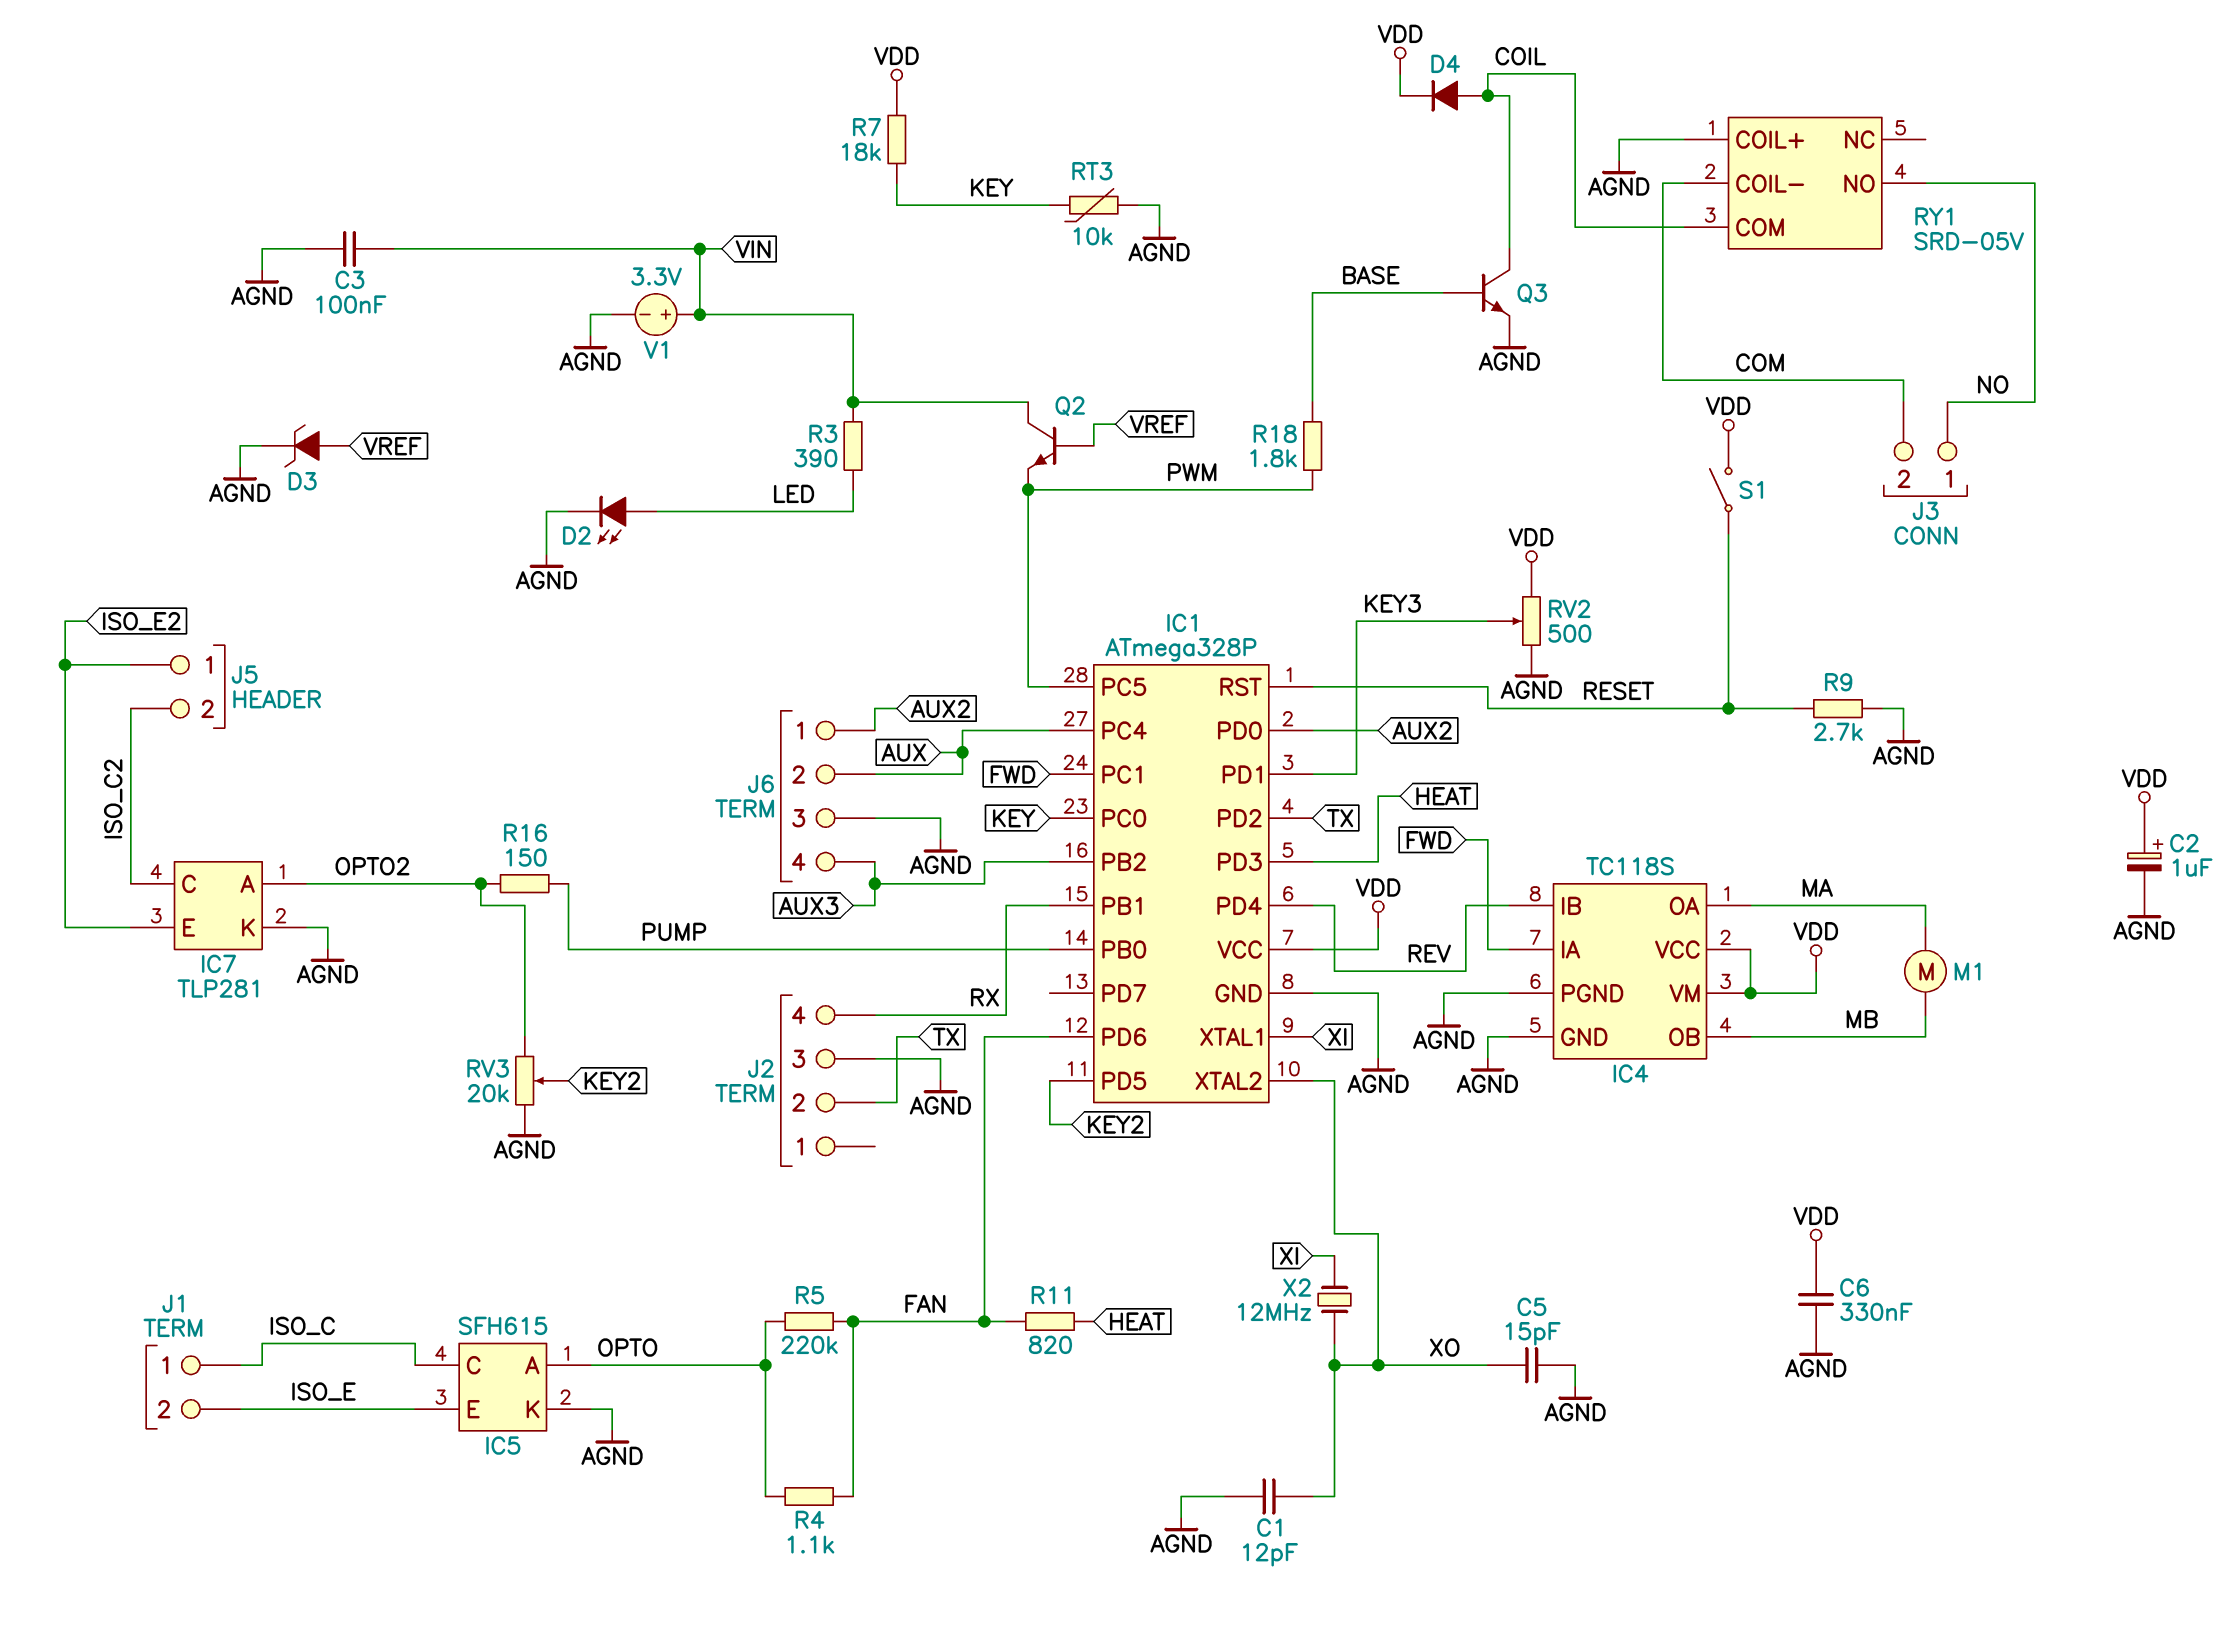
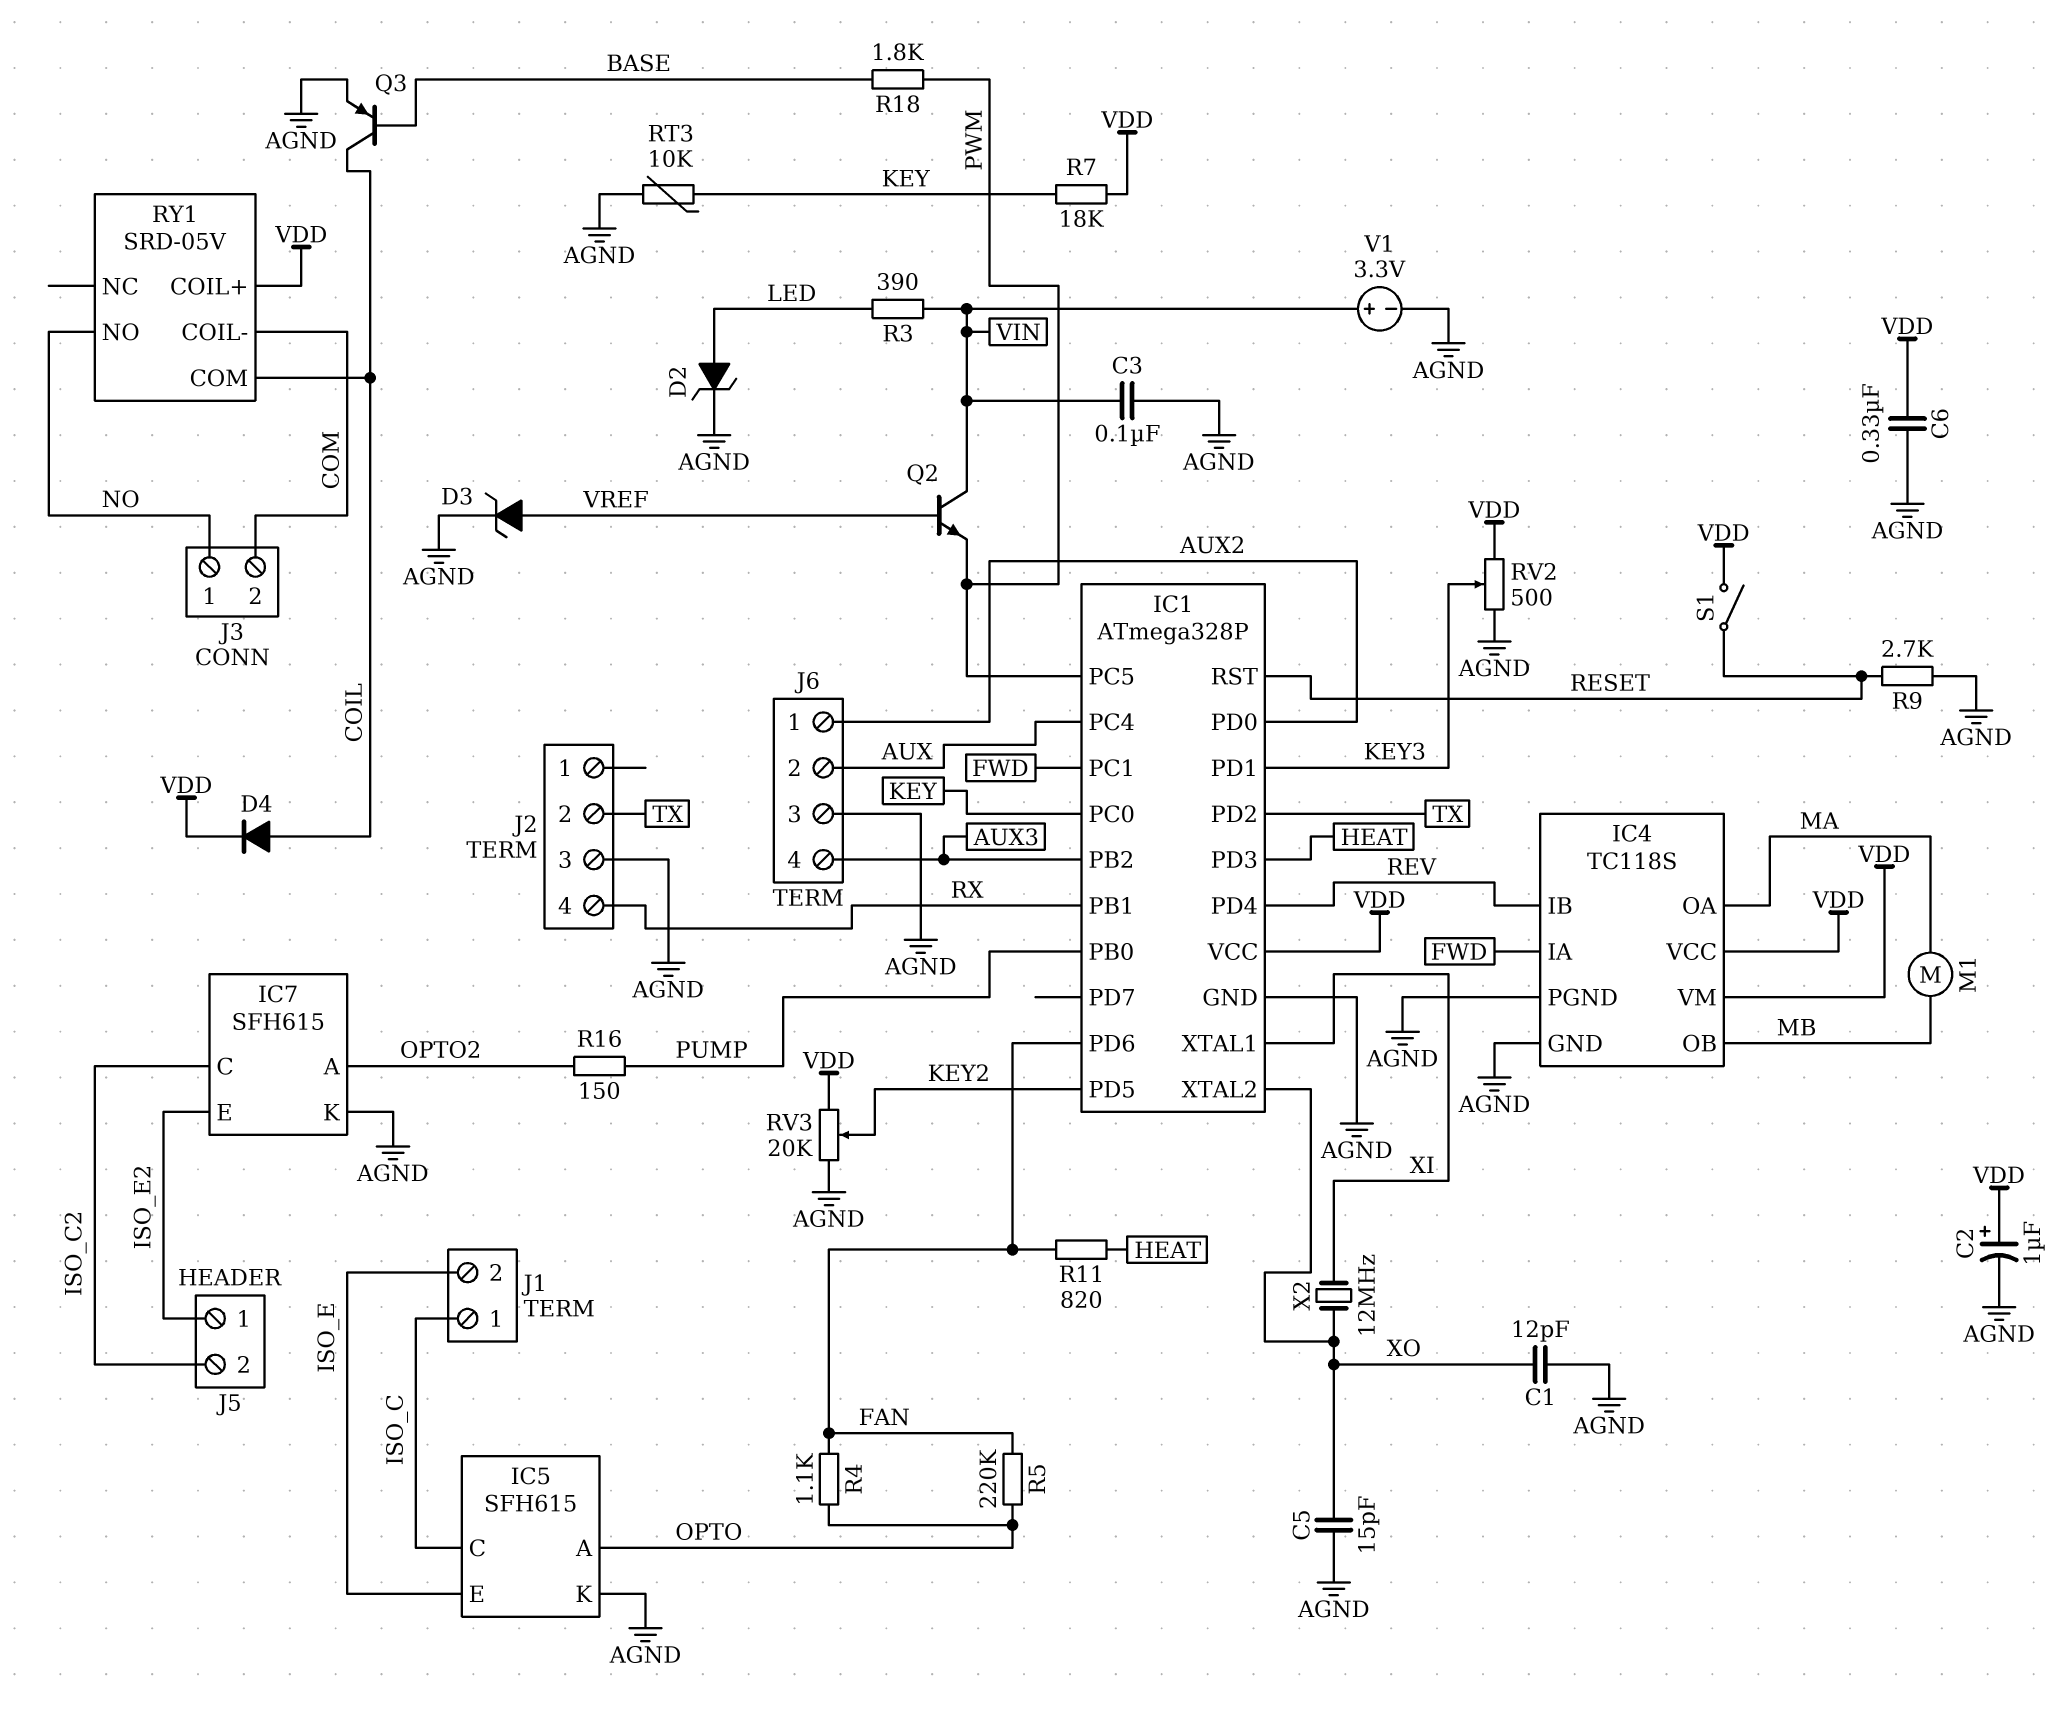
D2: LED (A LED, K AGND) -> zener (A LED, K AGND)
IC7: TLP281 -> SFH615
Q3: NPN (B BASE, C COIL, E AGND) -> PNP (B BASE, C COIL, E AGND)
RV3: 20k (AGND, OPTO2, wiper KEY2) -> 20k (AGND, VDD, wiper KEY2)
RY1 pin COIL+: AGND -> VDD

